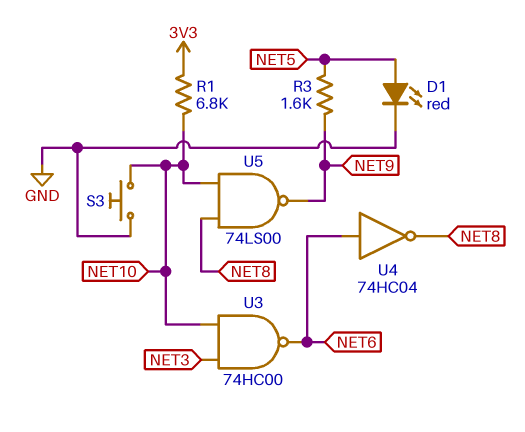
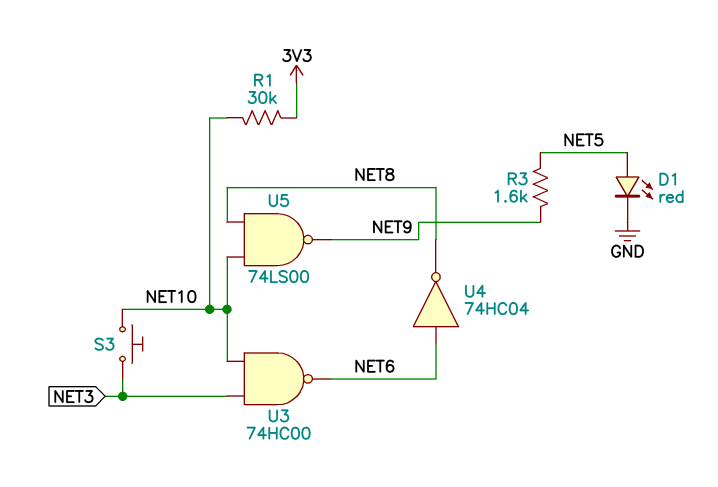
R1: 6.8k (3V3, NET10) -> 30k (3V3, NET10)
S3: button (GND, NET10) -> button (NET3, NET10)

